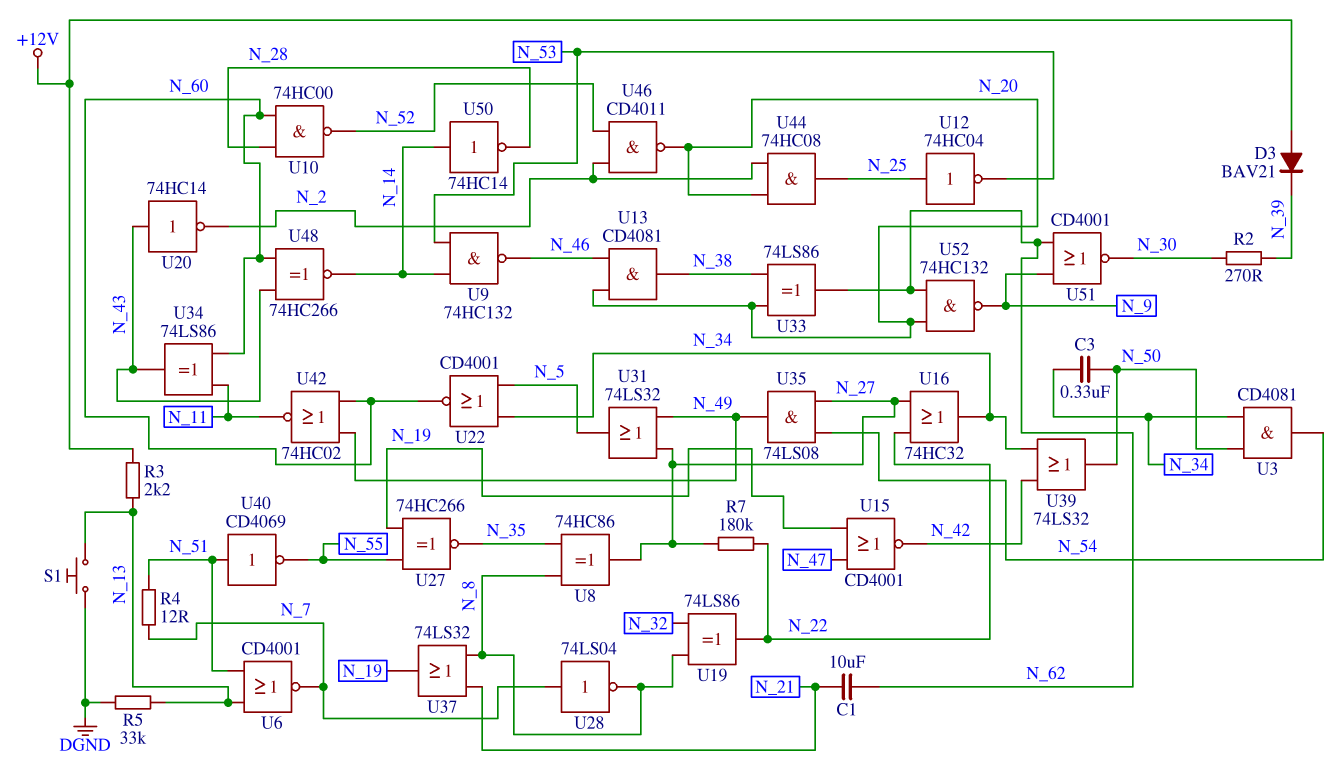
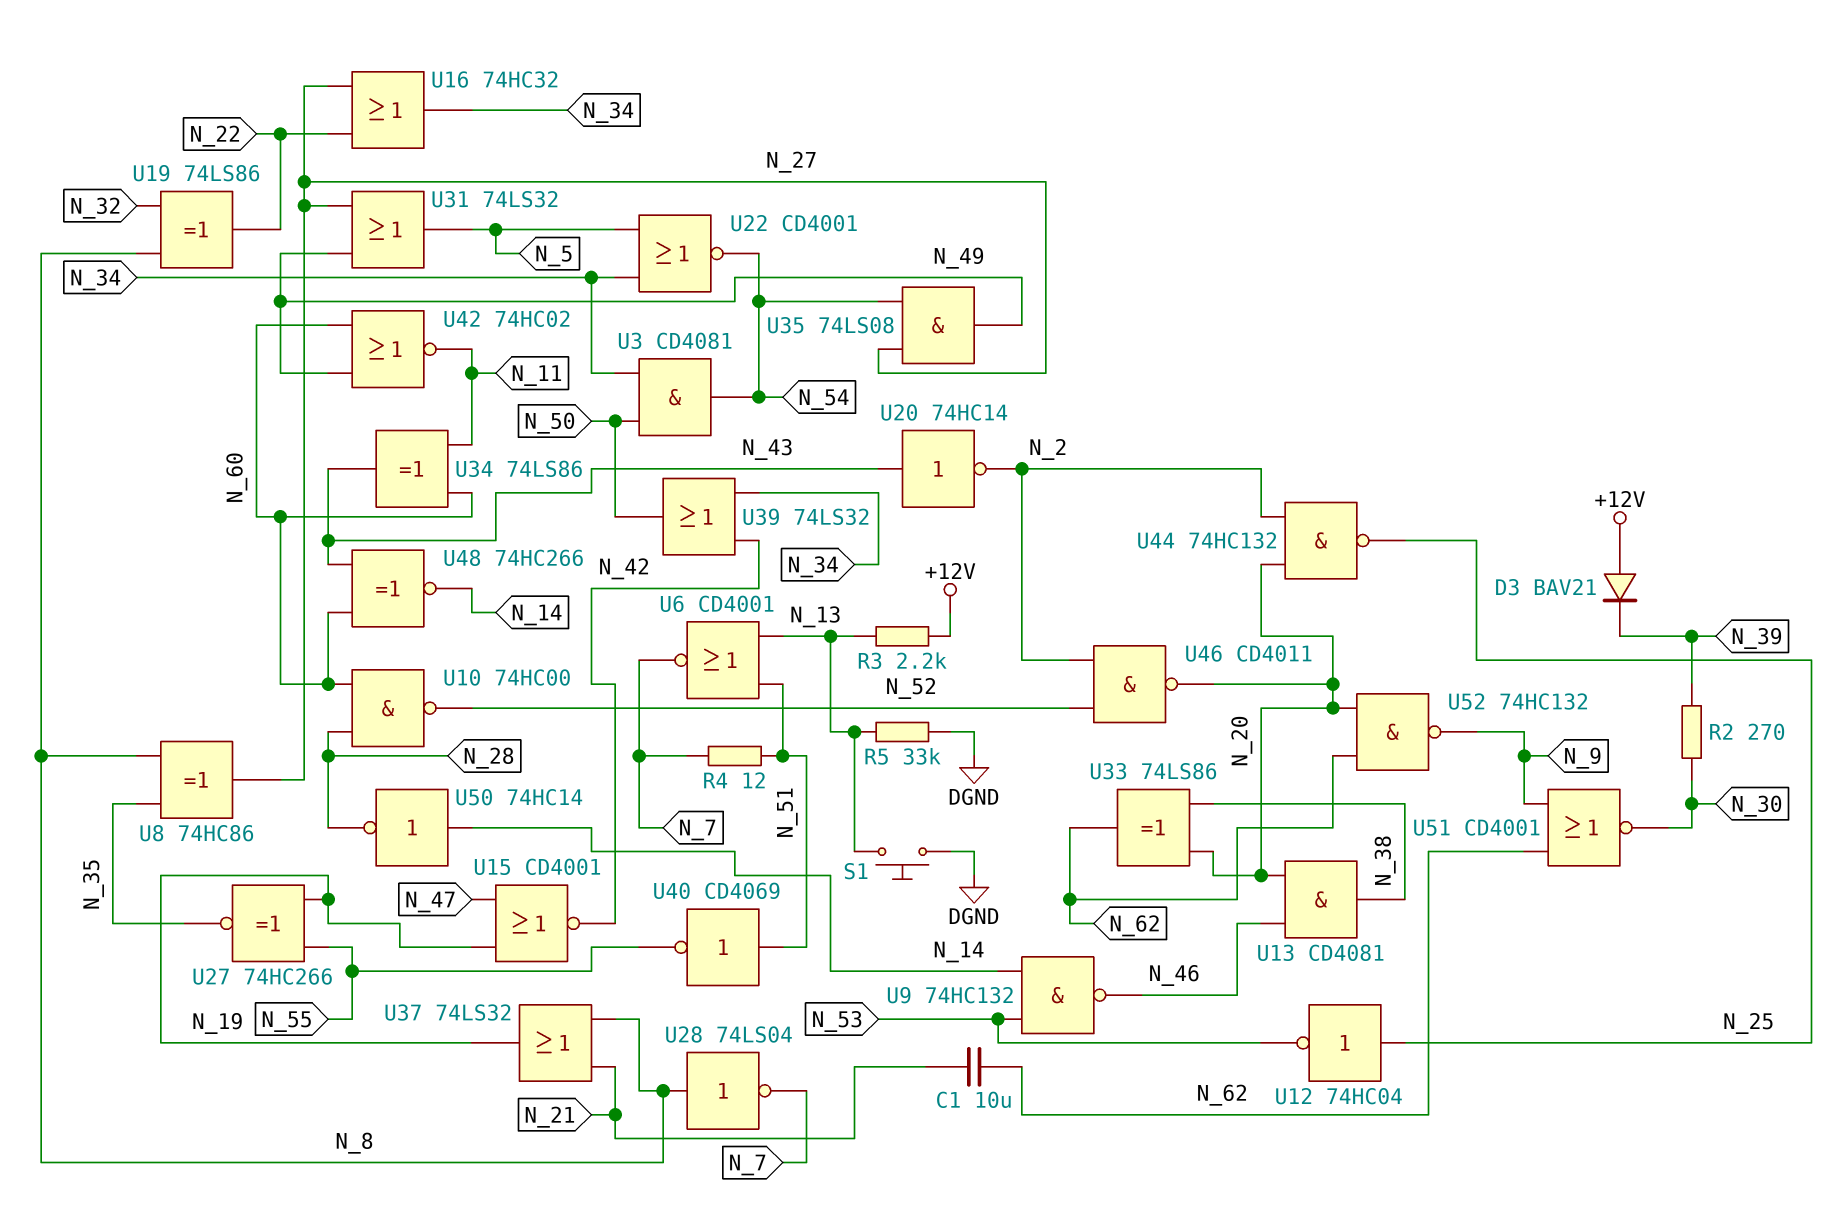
C3: 330nF (N_34, N_50) -> none
R7: 180k (N_22, N_27) -> none
U22: NOR CD4001 (in N_5, in N_34, out N_60) -> NOR CD4001 (in N_5, in N_34, out N_54)
U28: NOT 74LS04 (in N_7, out N_8) -> NOT 74LS04 (in N_8, out N_7)
U44: AND 74HC08 (in N_2, in N_20, out N_25) -> NAND 74HC132 (in N_2, in N_20, out N_25)

